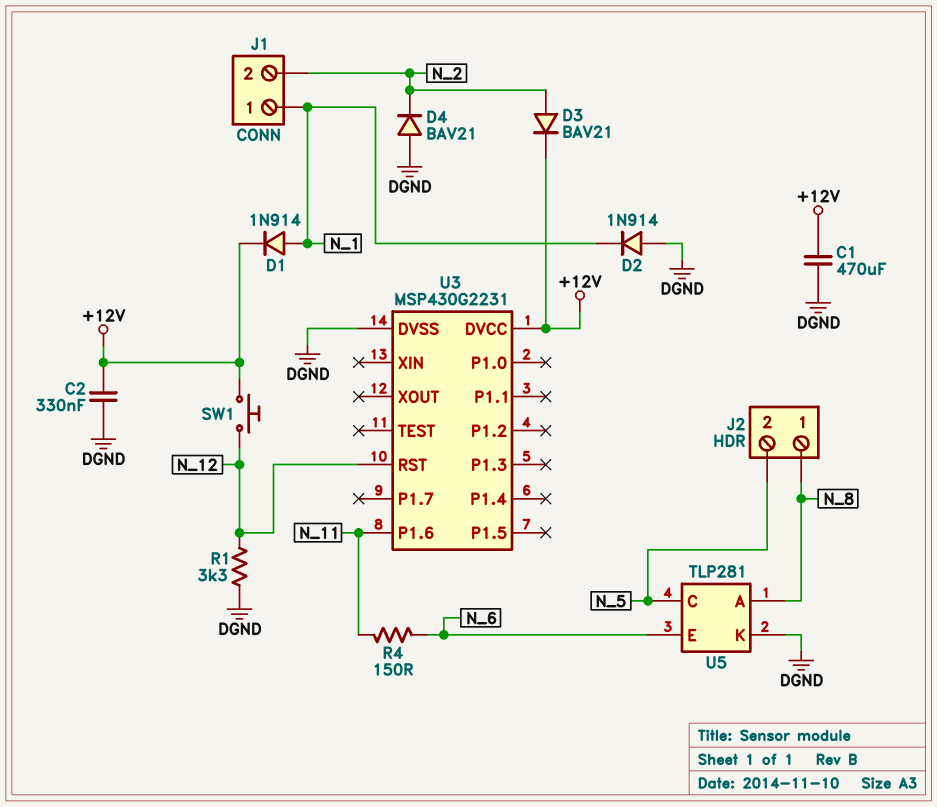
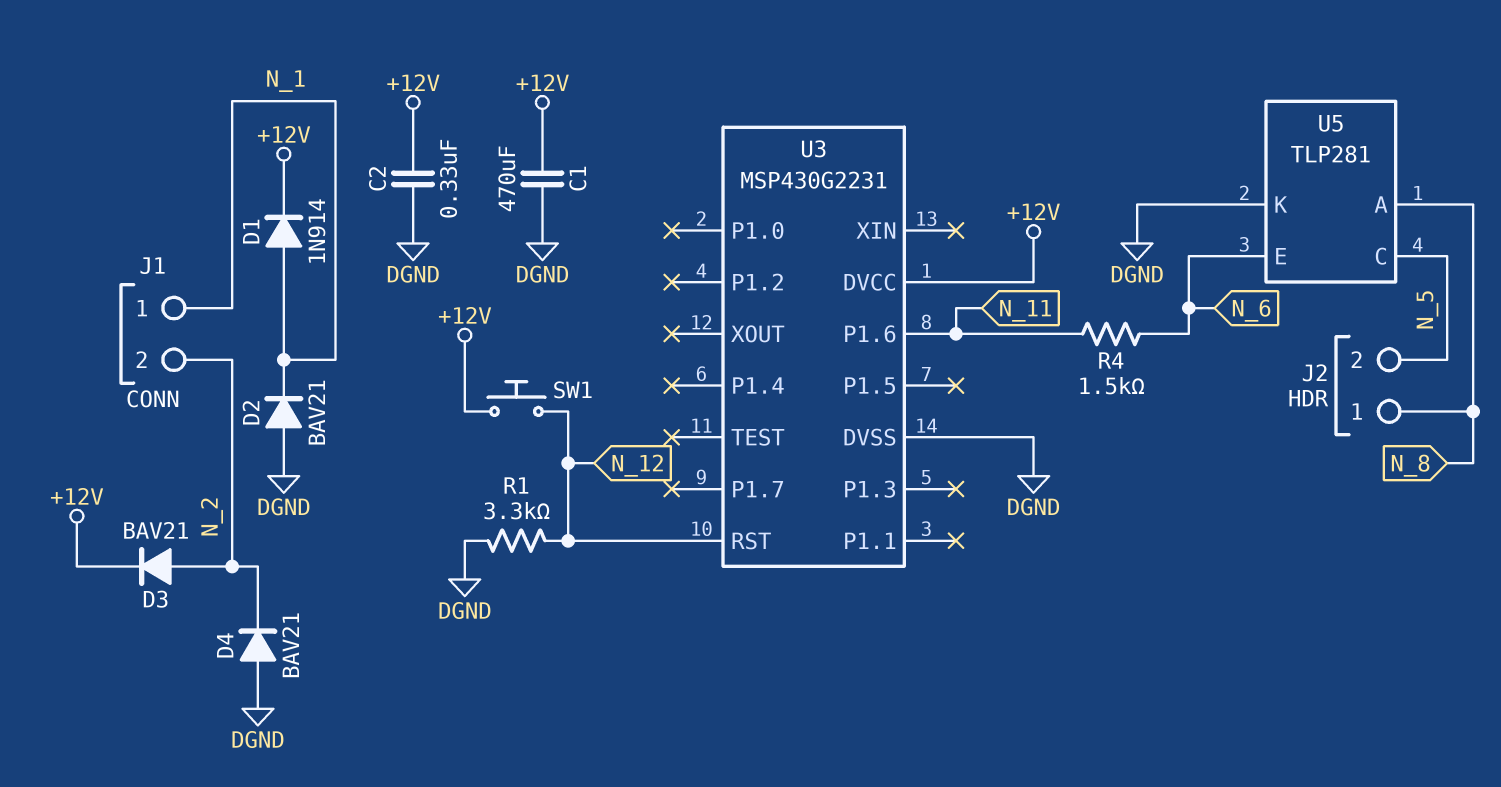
D2: diode 1N914 (A DGND, K N_1) -> diode BAV21 (A DGND, K N_1)
R4: 150 (N_6, N_11) -> 1.5k (N_6, N_11)

